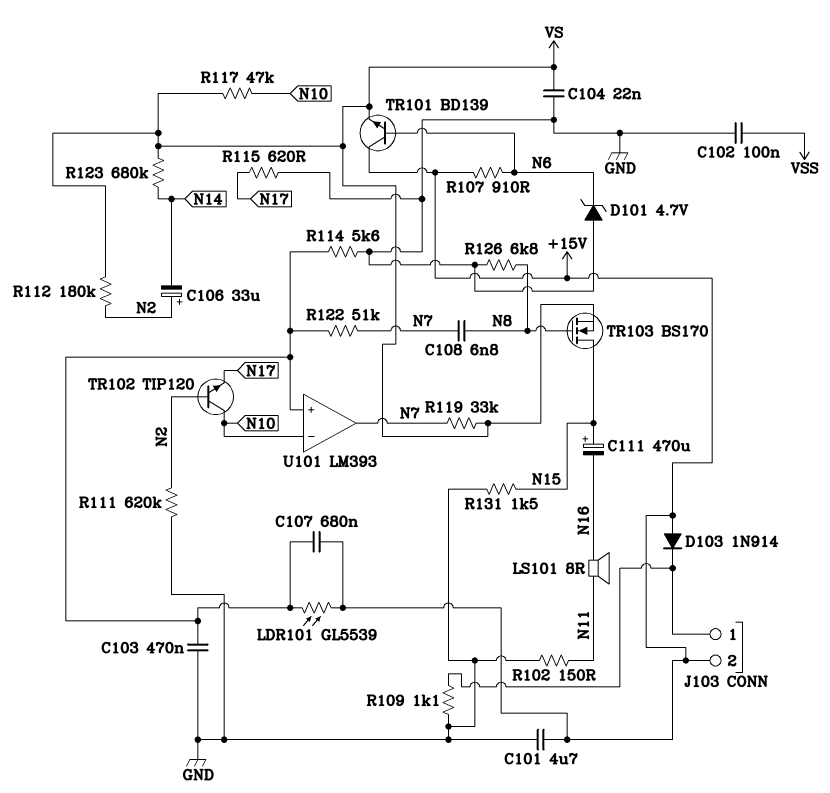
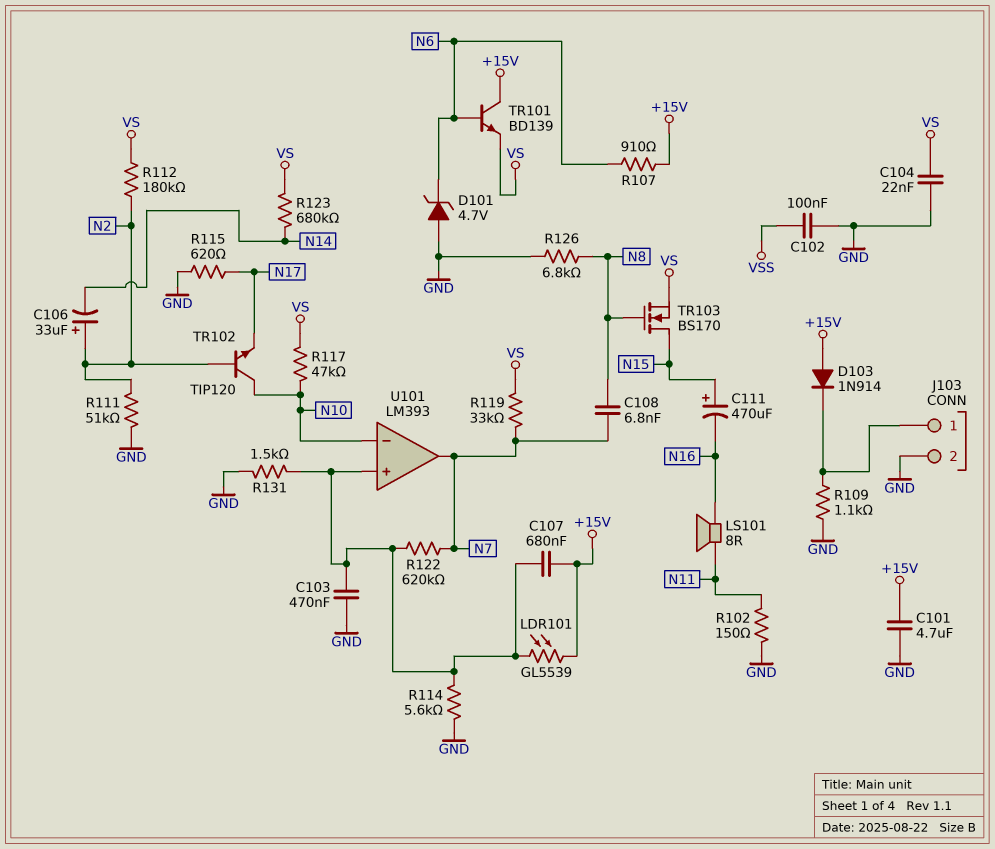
J103 pin 2: +15V -> GND
R111: 620k (GND, N2) -> 51k (GND, N2)
R122: 51k (N7, U101/in+) -> 620k (N7, U101/in+)
R131: 1.5k (GND, N15) -> 1.5k (GND, U101/in+)

